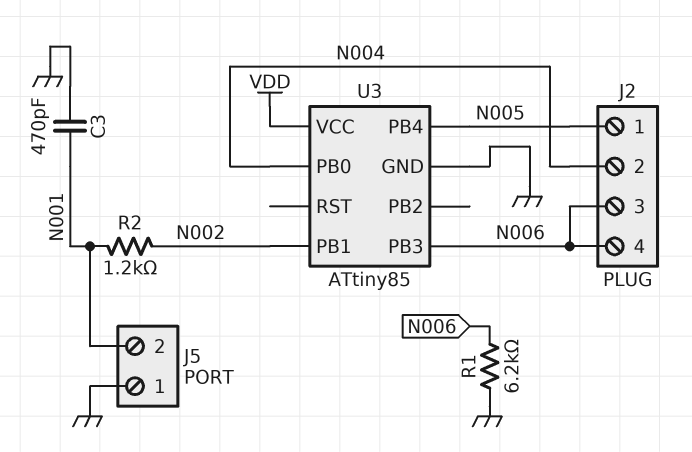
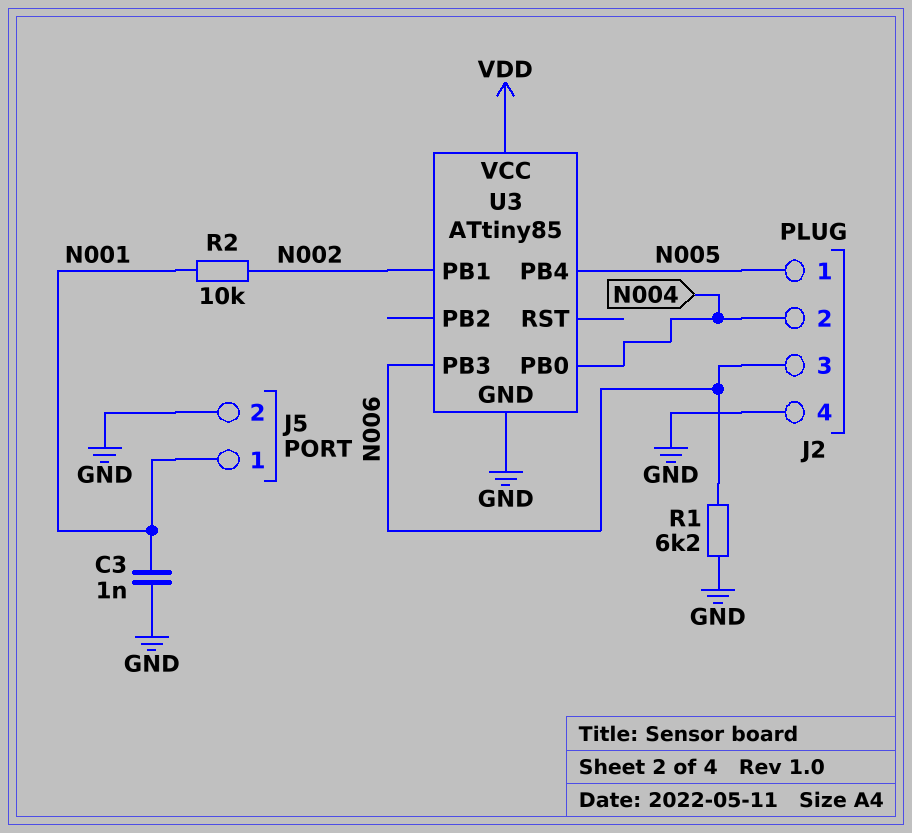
C3: 470pF (GND, N001) -> 1nF (GND, N001)
J2 pin 4: N006 -> GND
J5 pin 1: GND -> N001
J5 pin 2: N001 -> GND
R2: 1.2k (N001, N002) -> 10k (N001, N002)

